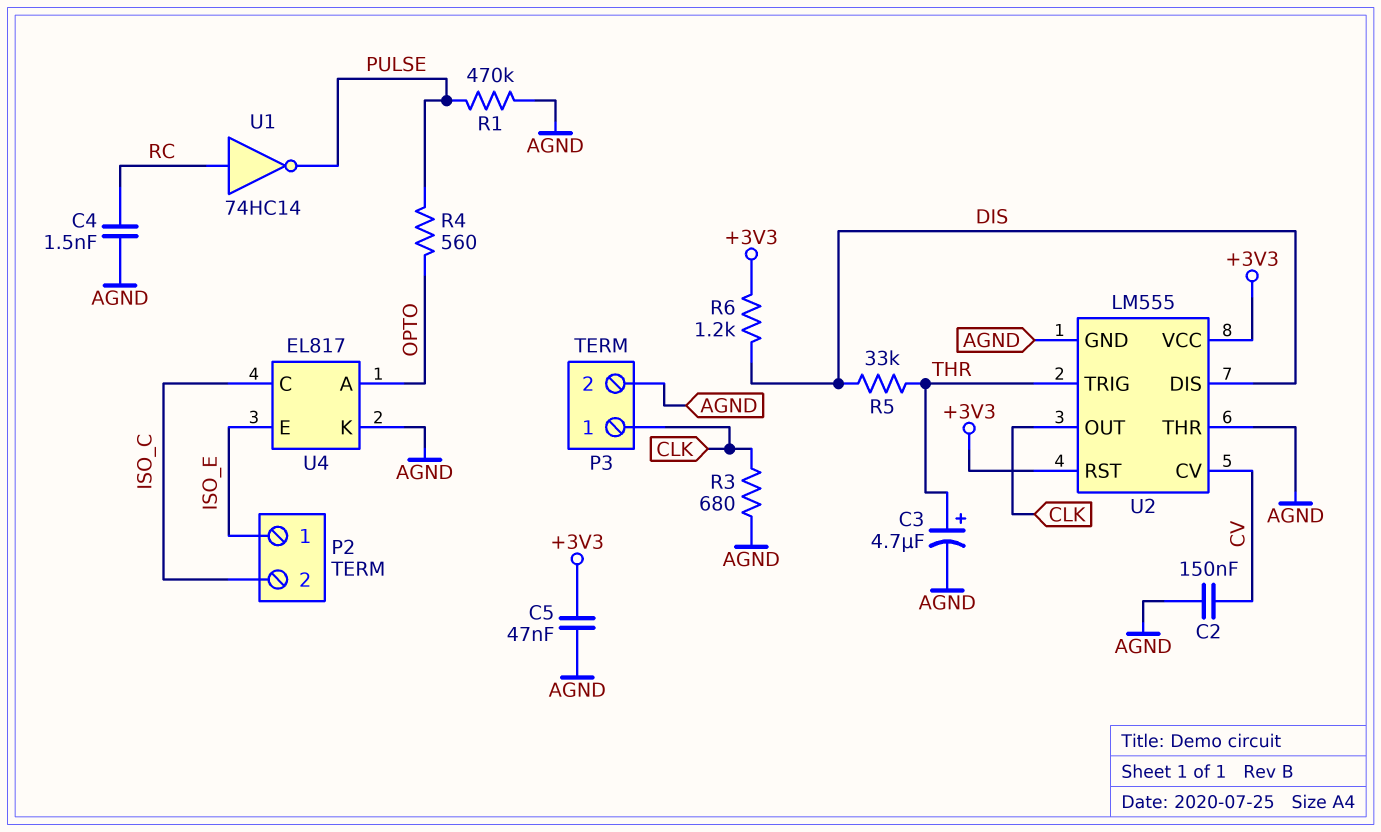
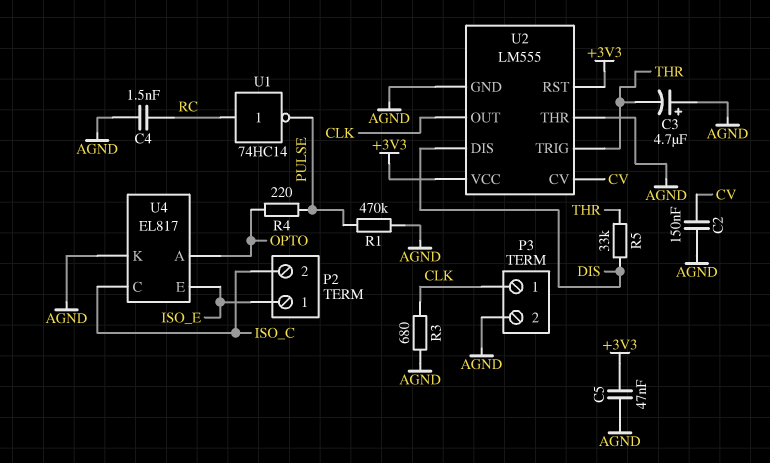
C3: 4.7uF (plus THR, minus AGND) -> 4.7uF (plus AGND, minus THR)
R4: 560 (OPTO, PULSE) -> 220 (OPTO, PULSE)
R6: 1.2k (+3V3, DIS) -> none

